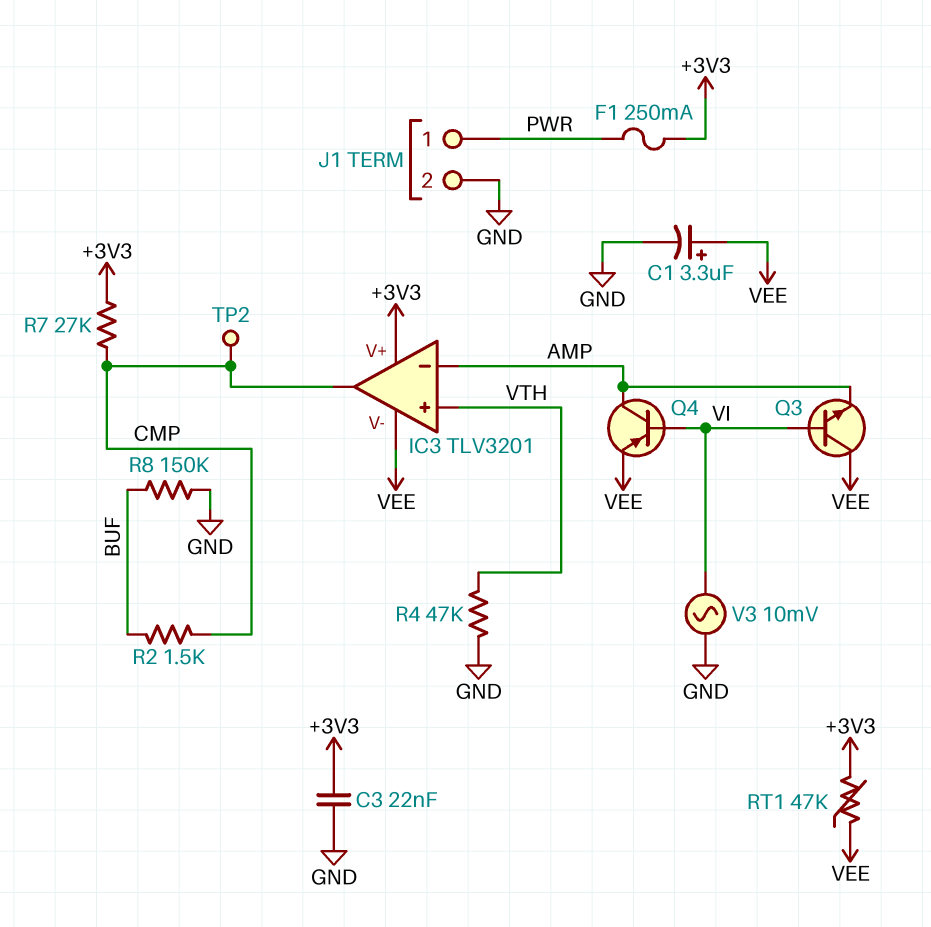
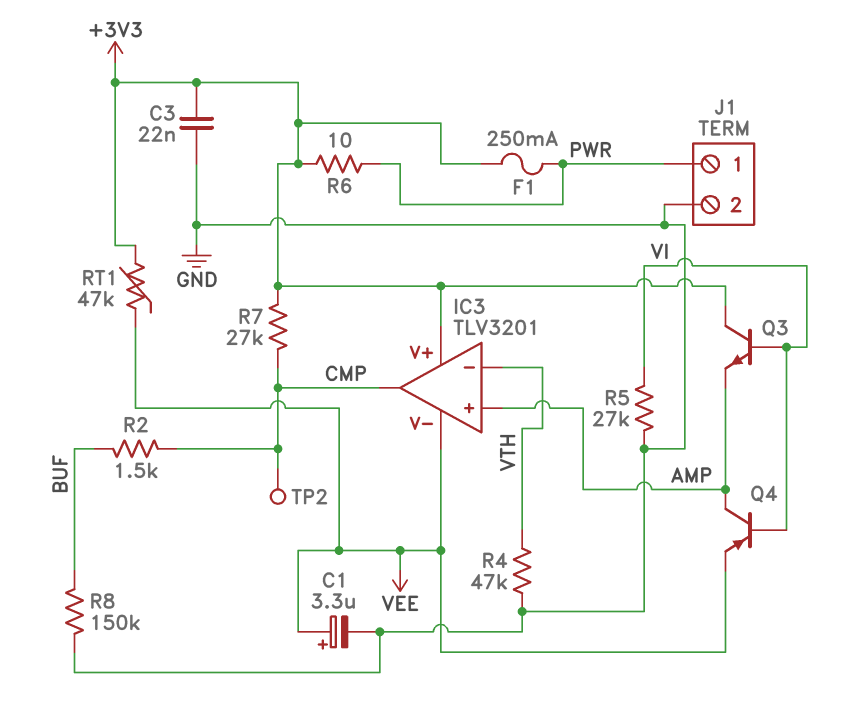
IC3 pin in+: VTH -> AMP
IC3 pin in-: AMP -> VTH
Q3: NPN (B VI, C VEE, E AMP) -> NPN (B VI, C +3V3, E AMP)
R5: none -> 27k (GND, VI)
R6: none -> 10 (+3V3, PWR)
V3: AC 10mV (GND, VI) -> none

